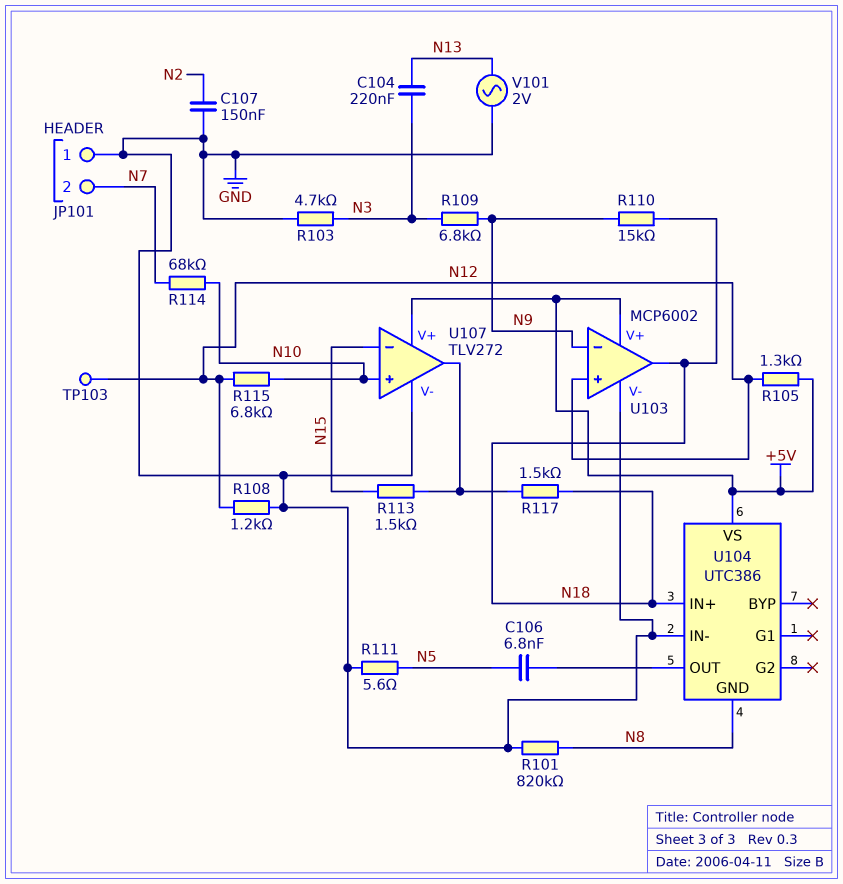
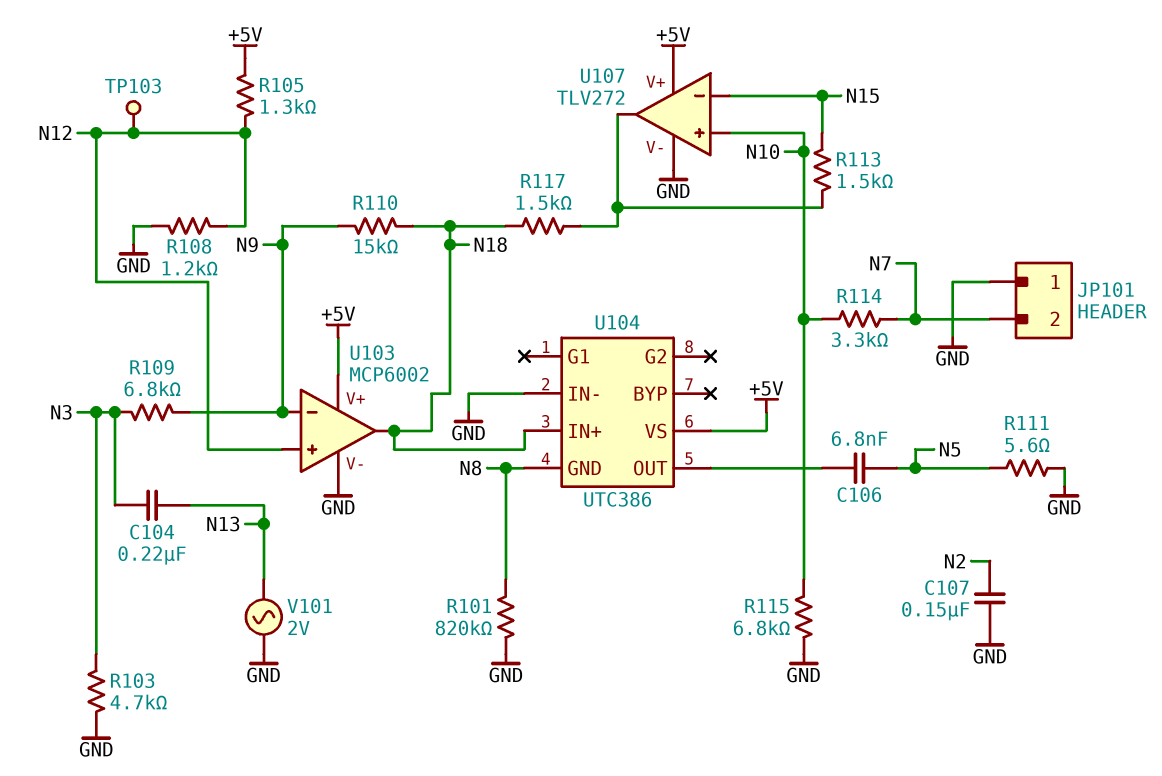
R114: 68k (N7, N10) -> 3.3k (N7, N10)
R115: 6.8k (N10, N12) -> 6.8k (GND, N10)

